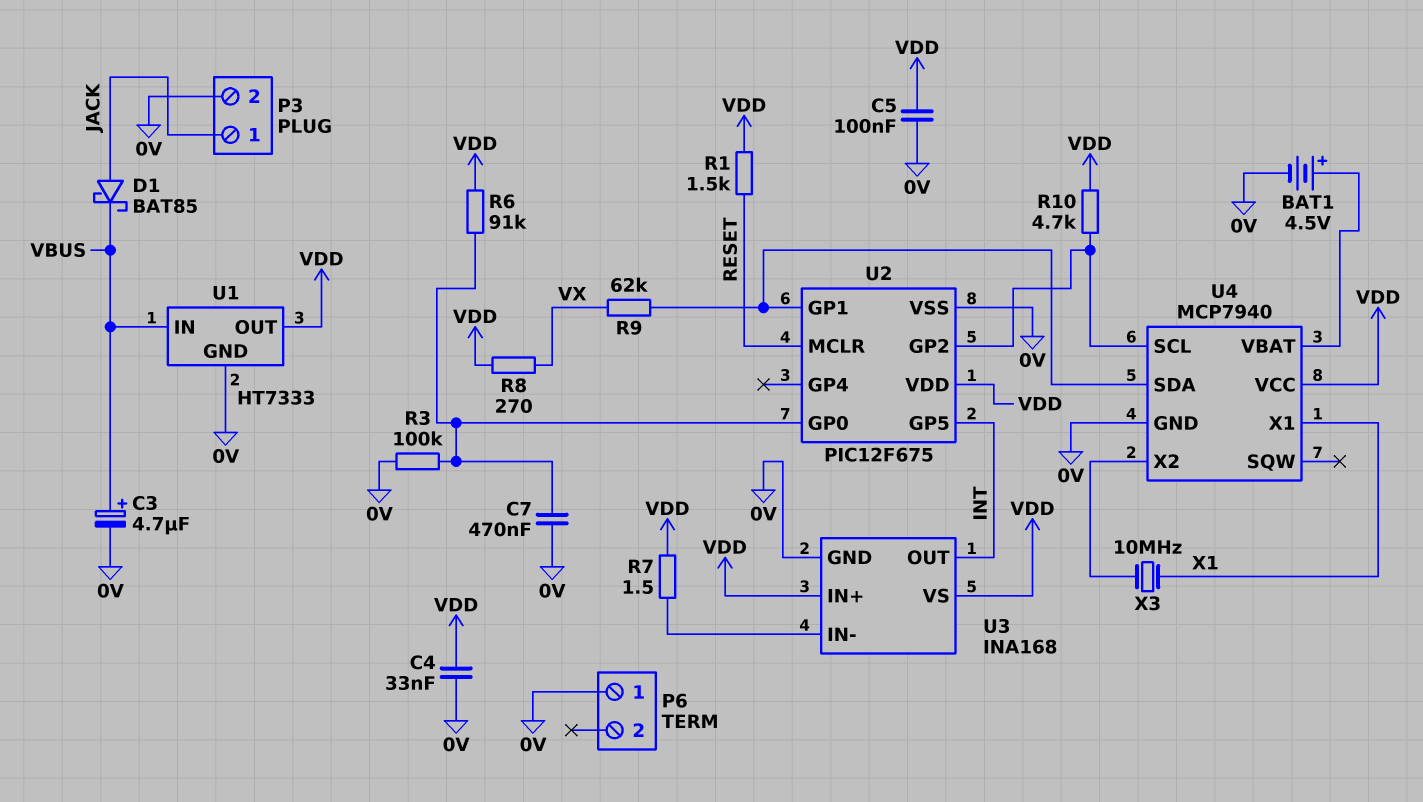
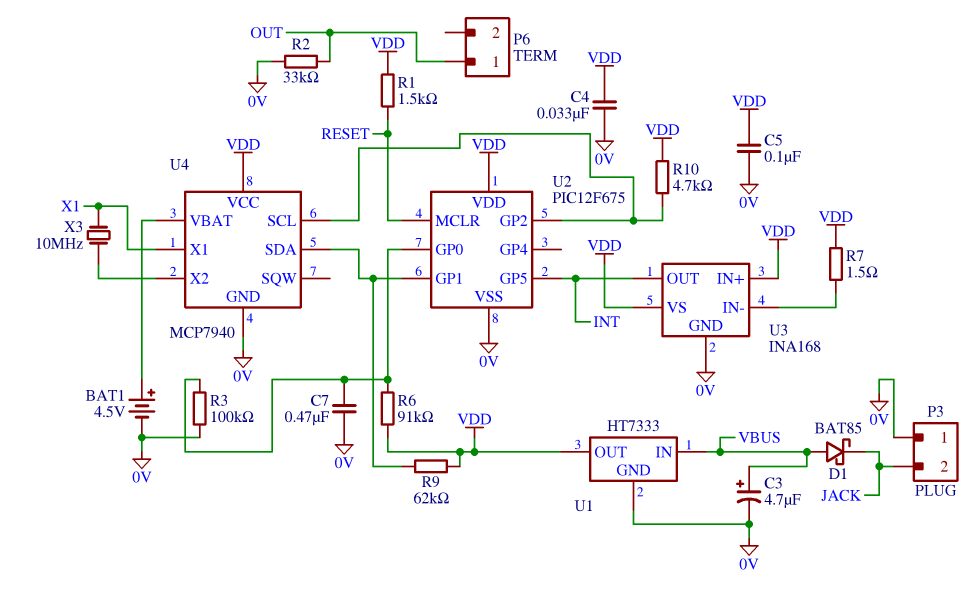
D1: schottky BAT85 (A JACK, K VBUS) -> schottky BAT85 (A VBUS, K JACK)
P3 pin 1: JACK -> 0V
P3 pin 2: 0V -> JACK
P6 pin 1: 0V -> OUT
R2: none -> 33k (0V, OUT)
R8: 270 (VDD, VX) -> none
R9: 62k (U2/GP1, VX) -> 62k (U2/GP1, VDD)

